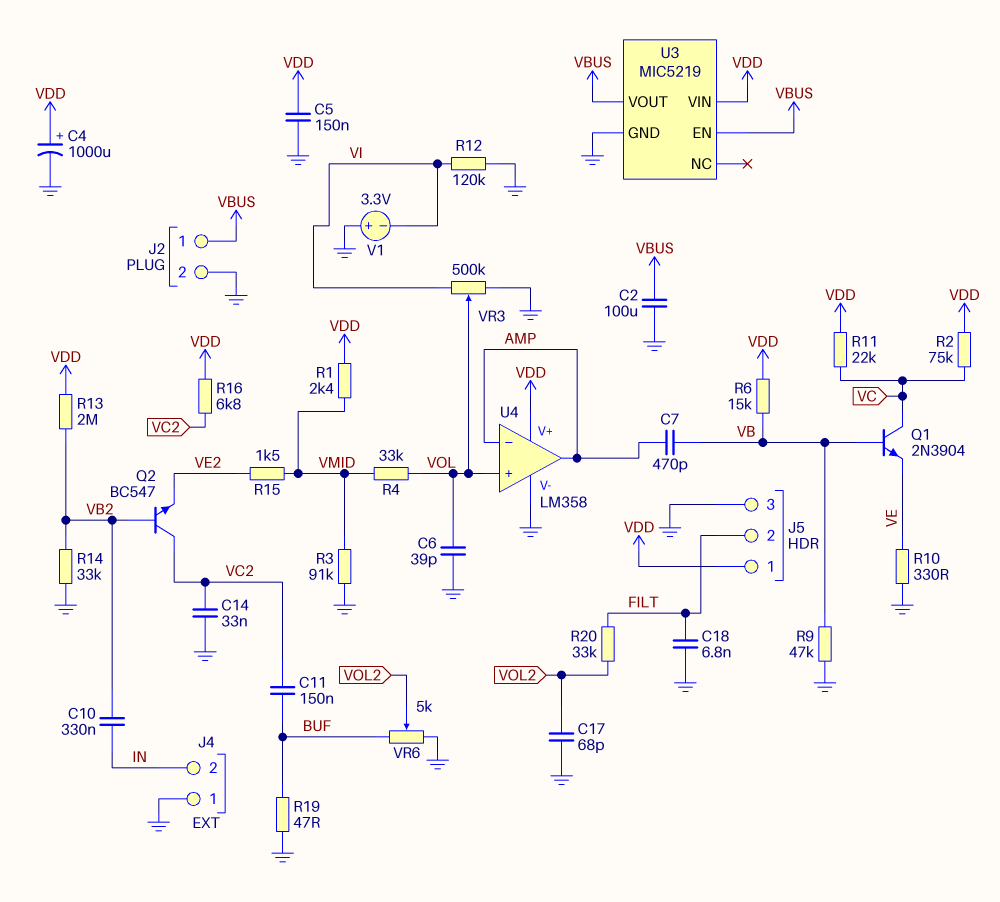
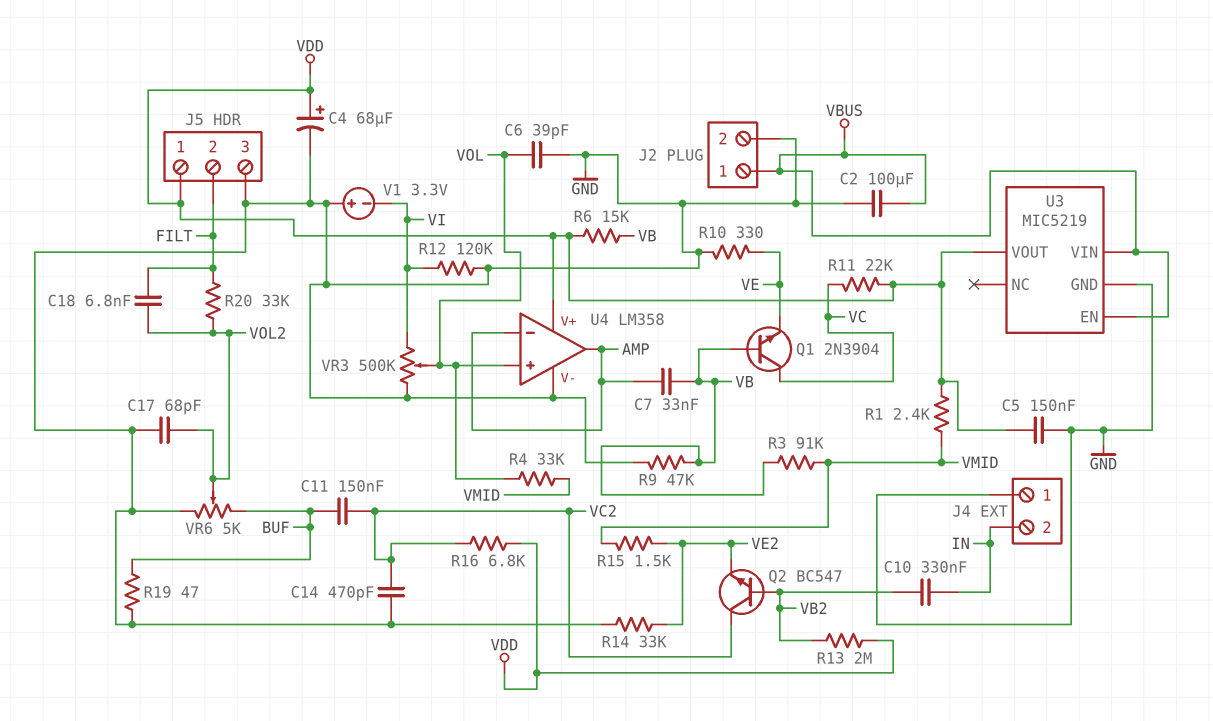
C4: 1000uF (plus VDD, minus GND) -> 68uF (plus VDD, minus GND)
C7: 470pF (AMP, VB) -> 33nF (AMP, VB)
C14: 33nF (GND, VC2) -> 470pF (GND, VC2)
C18: 6.8nF (FILT, GND) -> 6.8nF (FILT, VOL2)
R2: 75k (VC, VDD) -> none
R3: 91k (GND, VMID) -> 91k (VB, VMID)
R14: 33k (GND, VB2) -> 33k (GND, VE2)
U3 pin VIN: VDD -> VBUS
U3 pin VOUT: VBUS -> VDD

